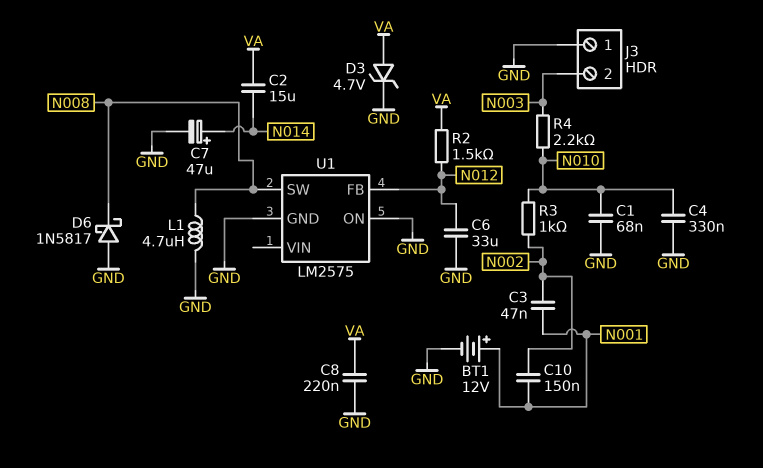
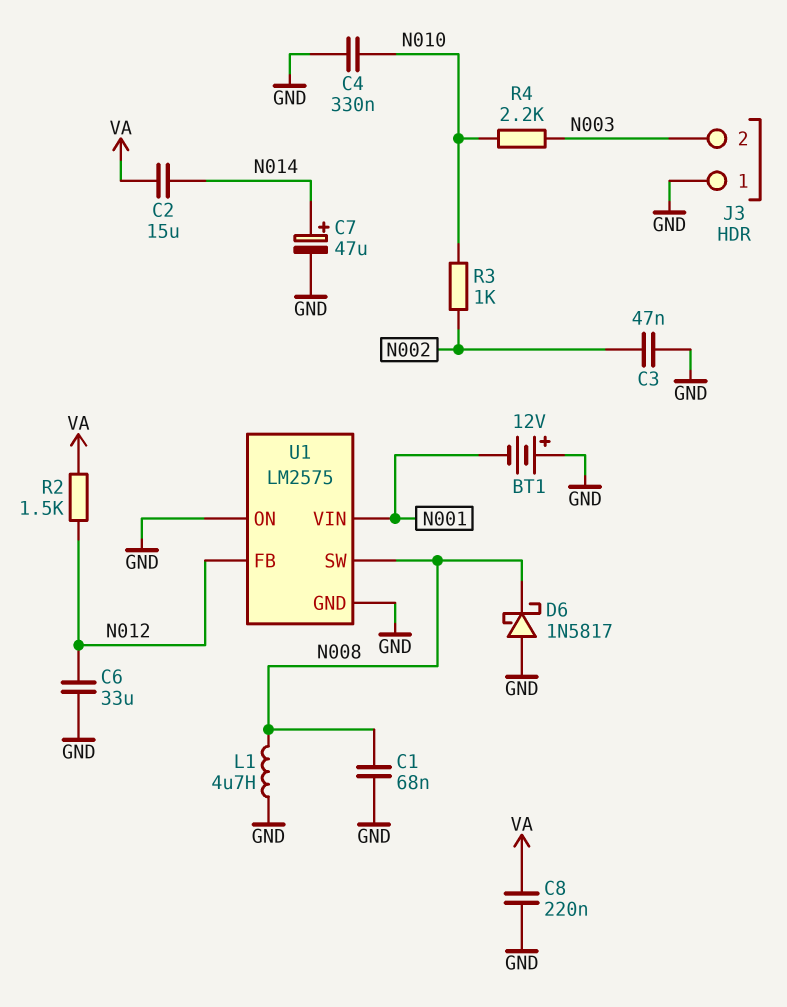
BT1: 12V (plus N001, minus GND) -> 12V (plus GND, minus N001)
C1: 68nF (GND, N010) -> 68nF (GND, N008)
C3: 47nF (N001, N002) -> 47nF (GND, N002)
C10: 150nF (N001, N002) -> none
D3: zener 4.7V (A VA, K GND) -> none
U1 pin VIN: none -> N001

